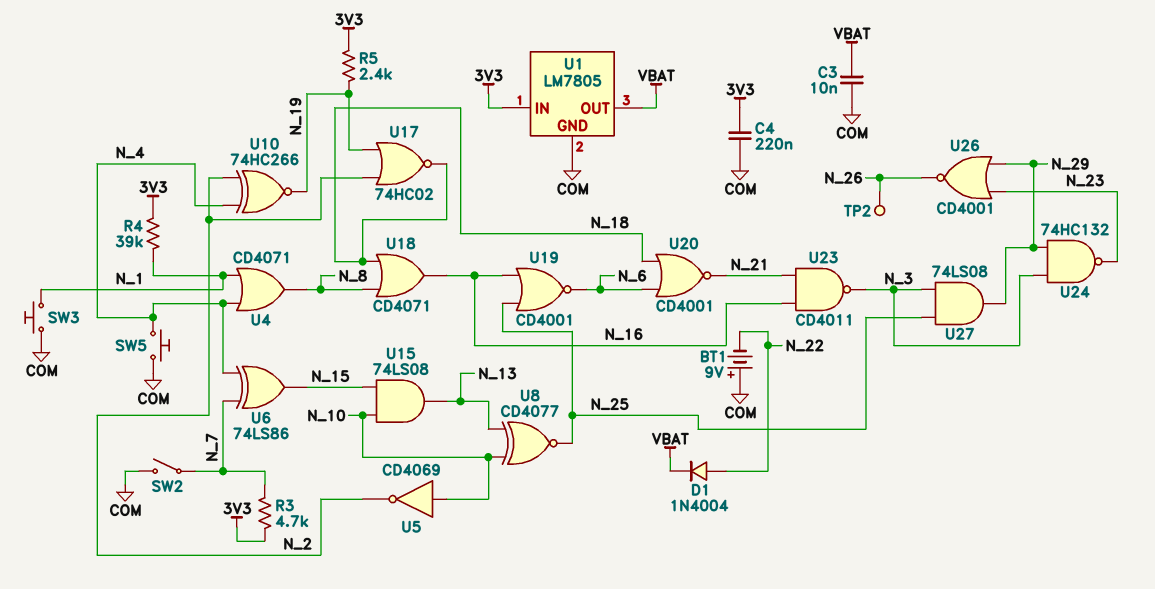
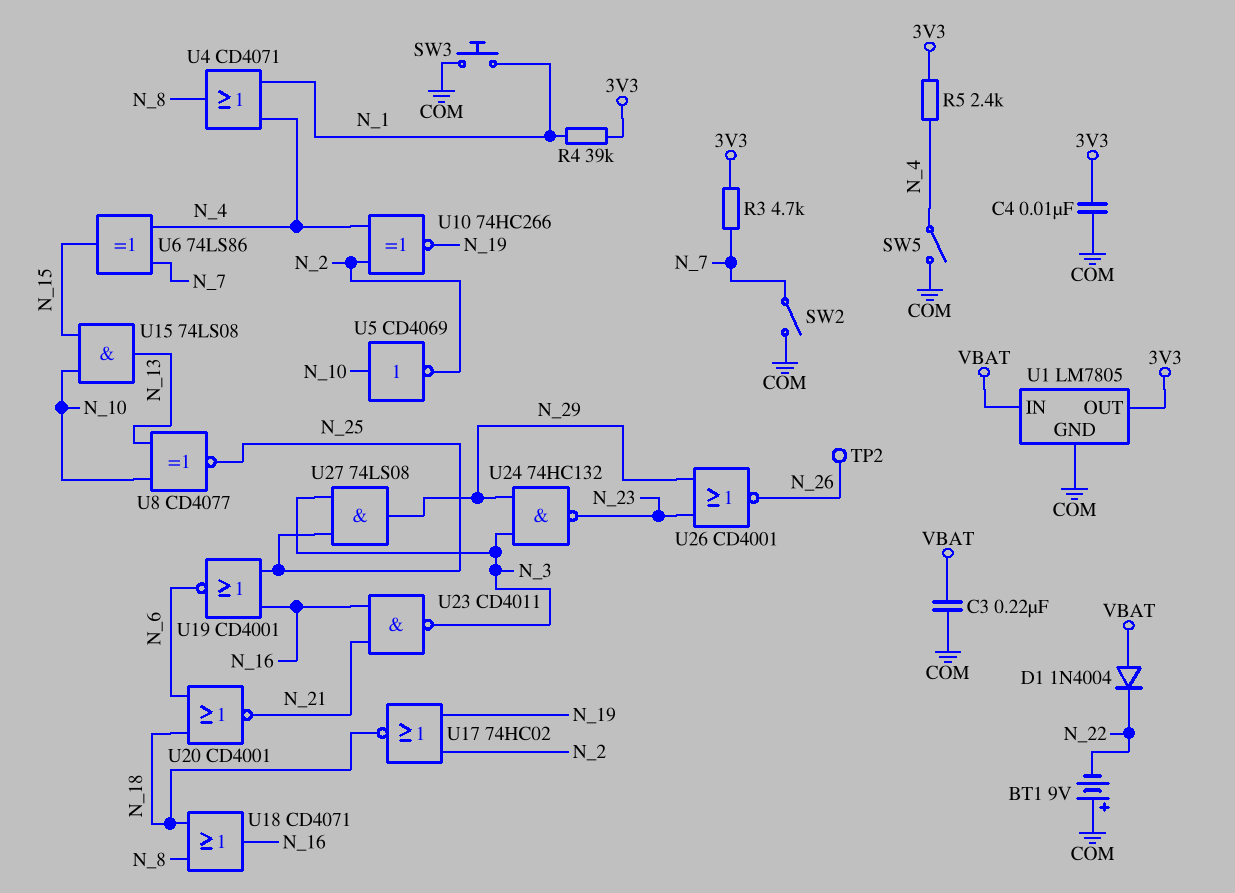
C3: 10nF (COM, VBAT) -> 220nF (COM, VBAT)
C4: 220nF (3V3, COM) -> 10nF (3V3, COM)
D1: diode 1N4004 (A N_22, K VBAT) -> diode 1N4004 (A VBAT, K N_22)
R5: 2.4k (3V3, N_19) -> 2.4k (3V3, N_4)
SW5: button (COM, N_4) -> switch (COM, N_4)
U1 pin IN: 3V3 -> VBAT
U1 pin OUT: VBAT -> 3V3

